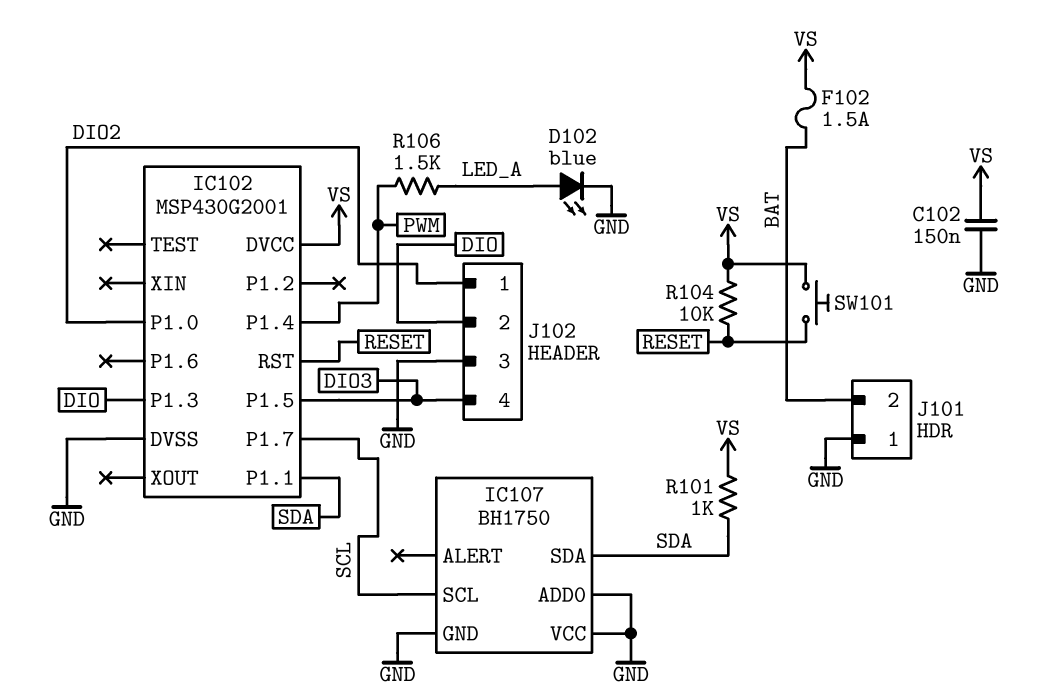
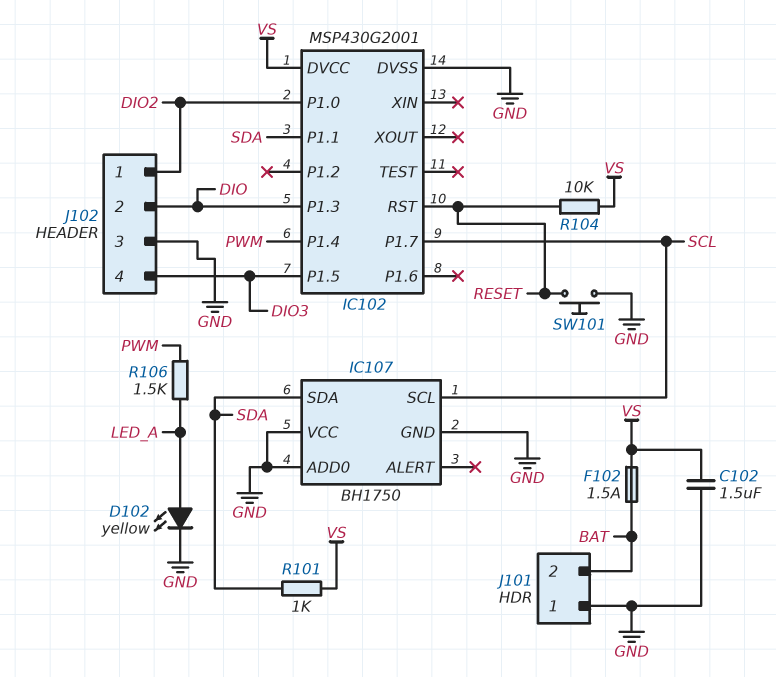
C102: 150nF (GND, VS) -> 1.5uF (GND, VS)
D102: LED blue (A LED_A, K GND) -> LED yellow (A LED_A, K GND)
SW101: button (RESET, VS) -> button (GND, RESET)

